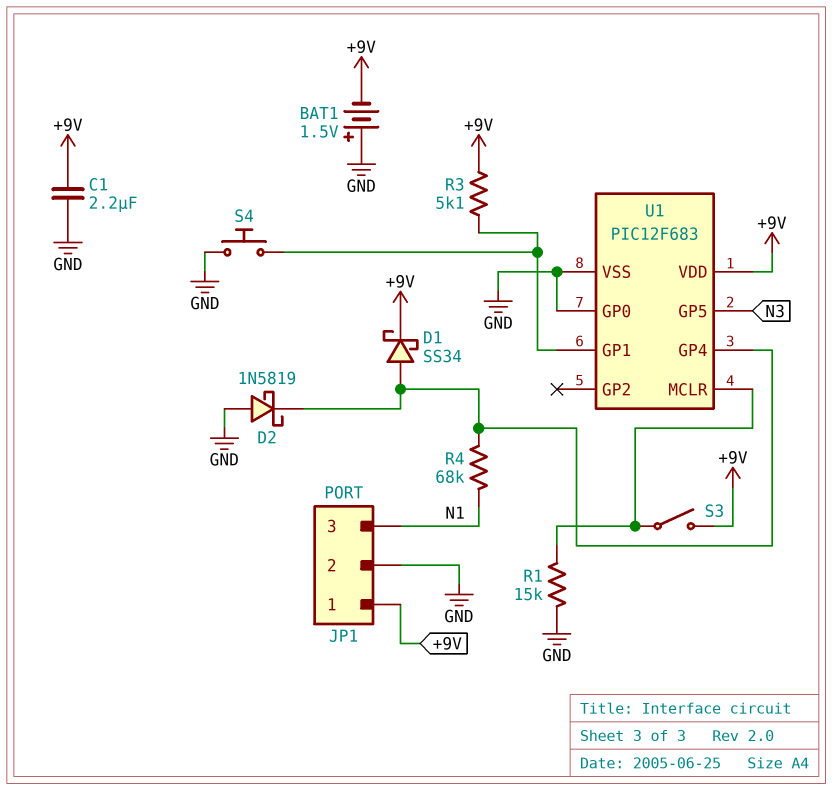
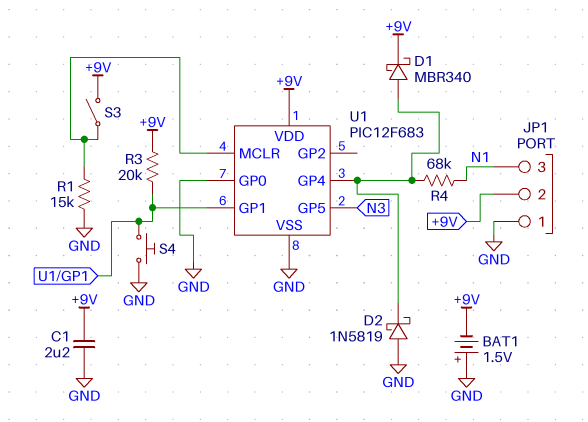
D1: schottky SS34 (A U1/GP4, K +9V) -> schottky MBR340 (A U1/GP4, K +9V)
JP1 pin 1: +9V -> GND
JP1 pin 2: GND -> +9V
R3: 5.1k (+9V, U1/GP1) -> 20k (+9V, U1/GP1)

